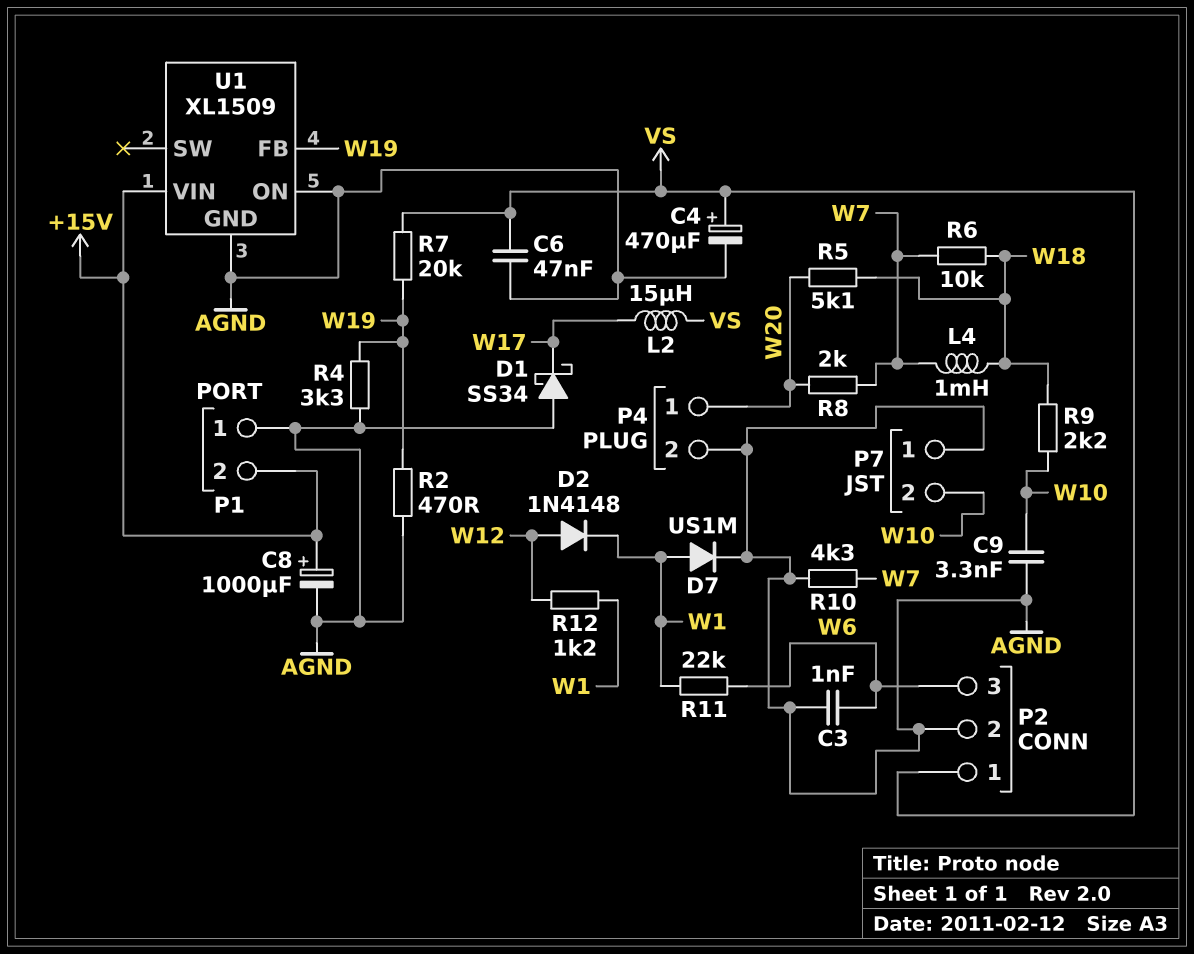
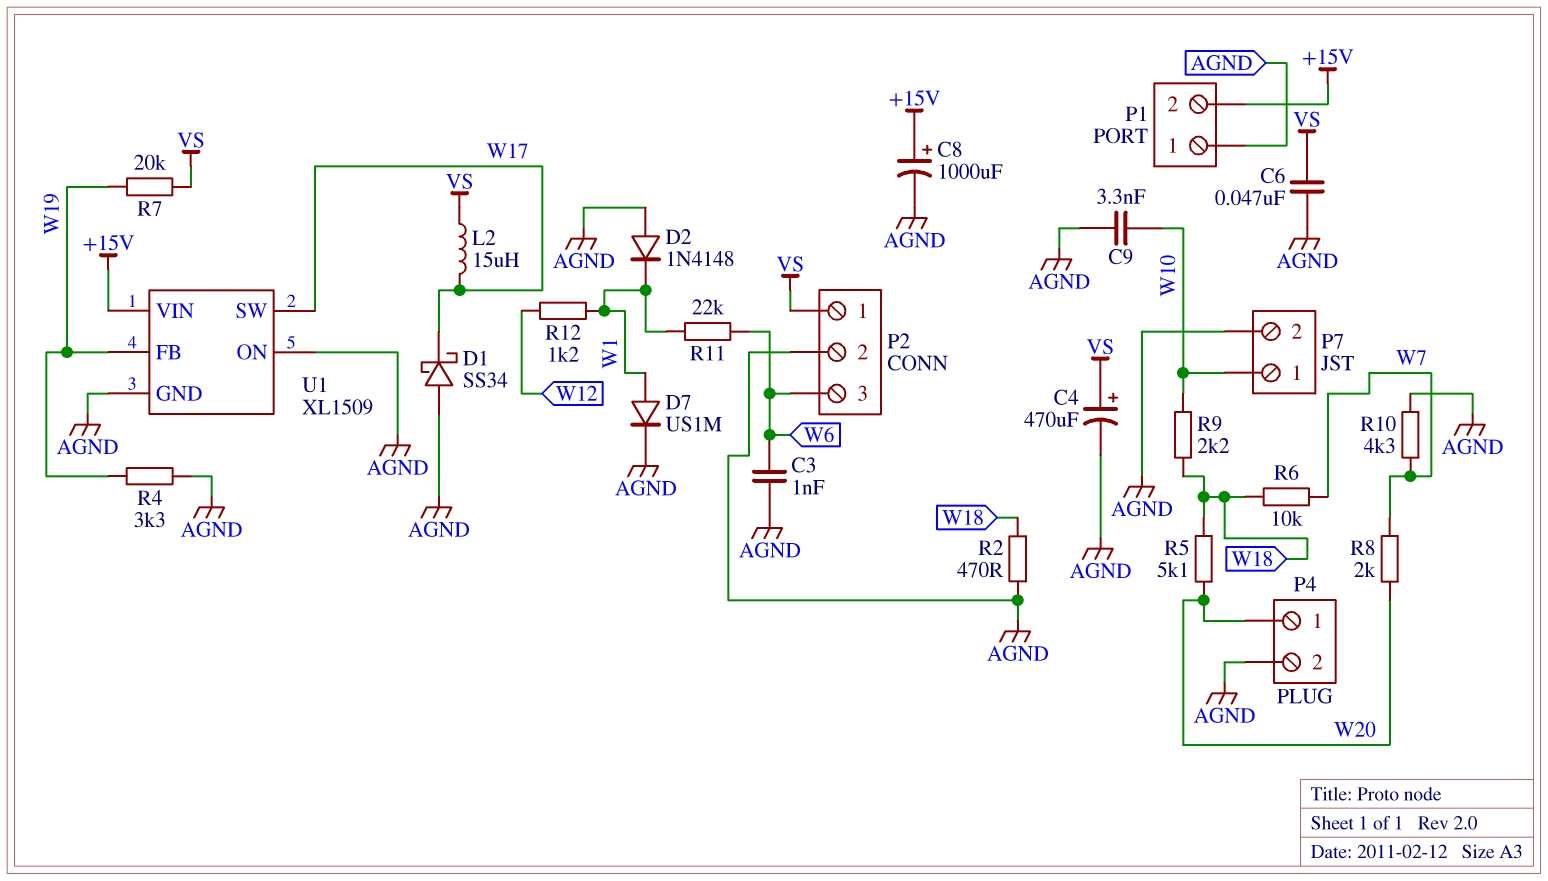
D2: diode 1N4148 (A W12, K W1) -> diode 1N4148 (A AGND, K W1)
L4: 1mH (W7, W18) -> none
P7 pin 1: AGND -> W10
P7 pin 2: W10 -> AGND
R2: 470 (AGND, W19) -> 470 (AGND, W18)
U1 pin SW: none -> W17

